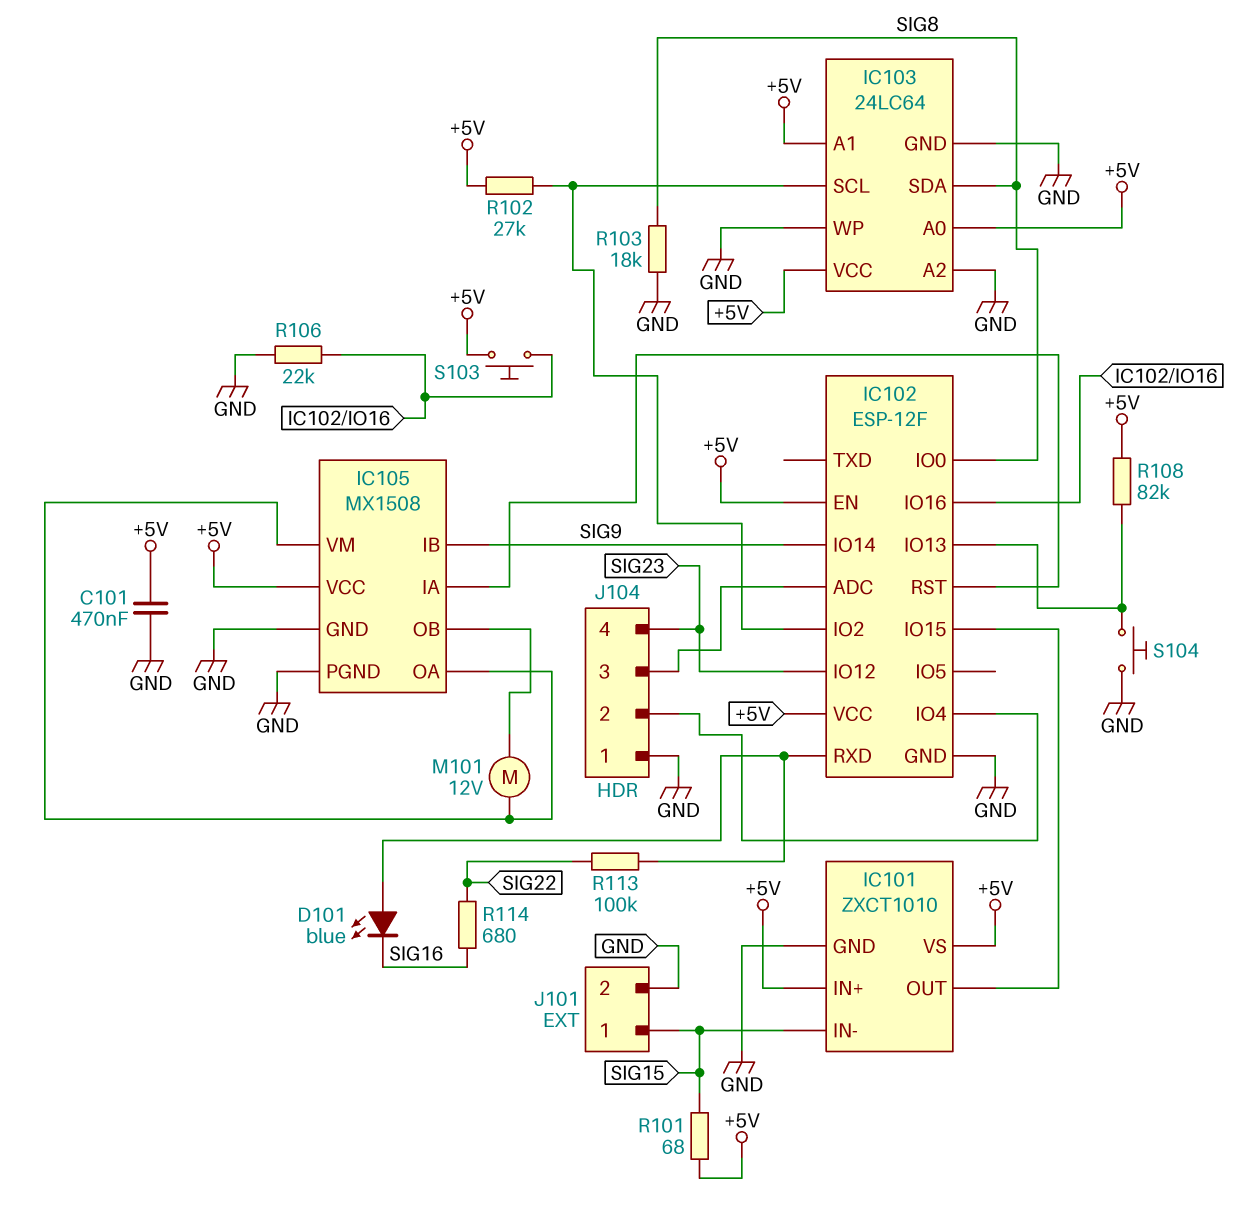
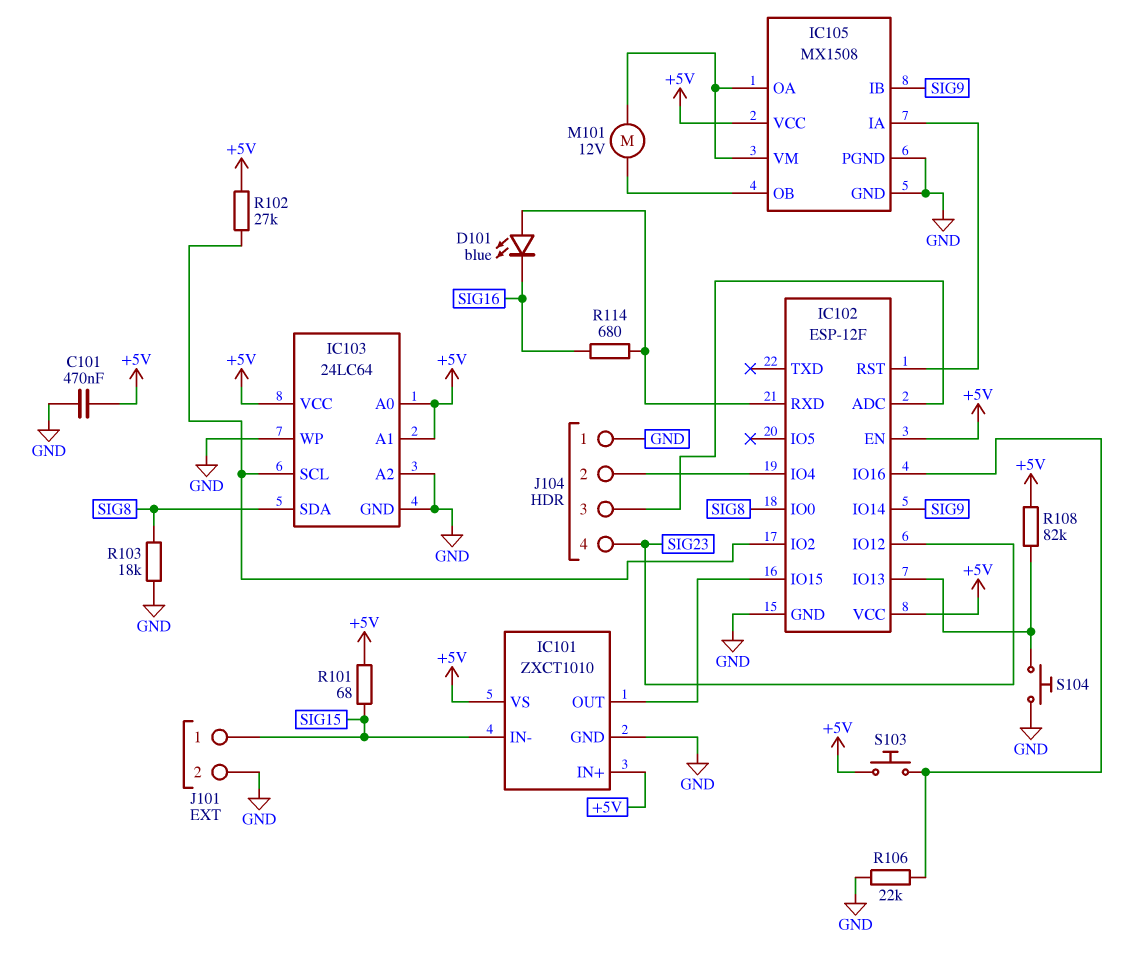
R113: 100k (IC102/RXD, SIG22) -> none
R114: 680 (SIG16, SIG22) -> 680 (IC102/RXD, SIG16)

